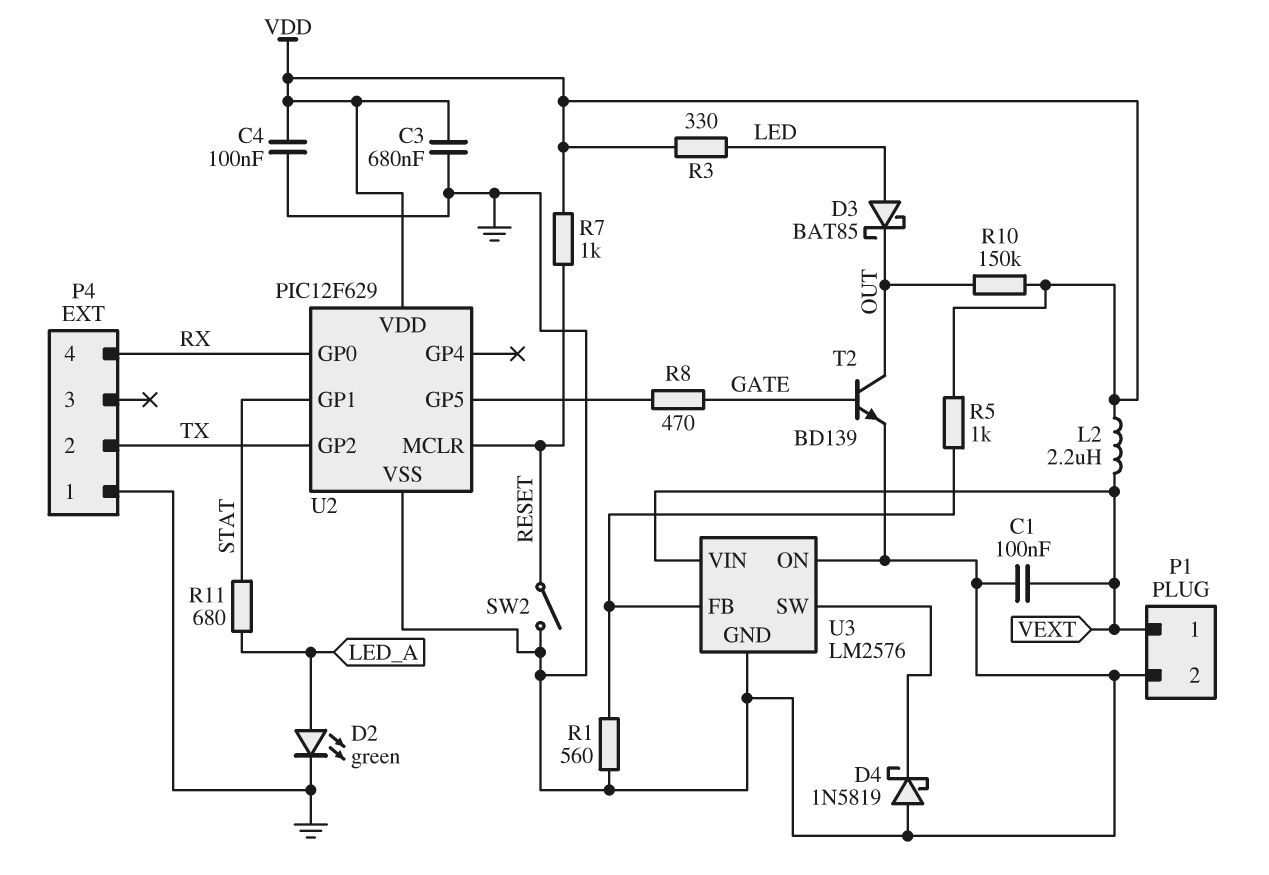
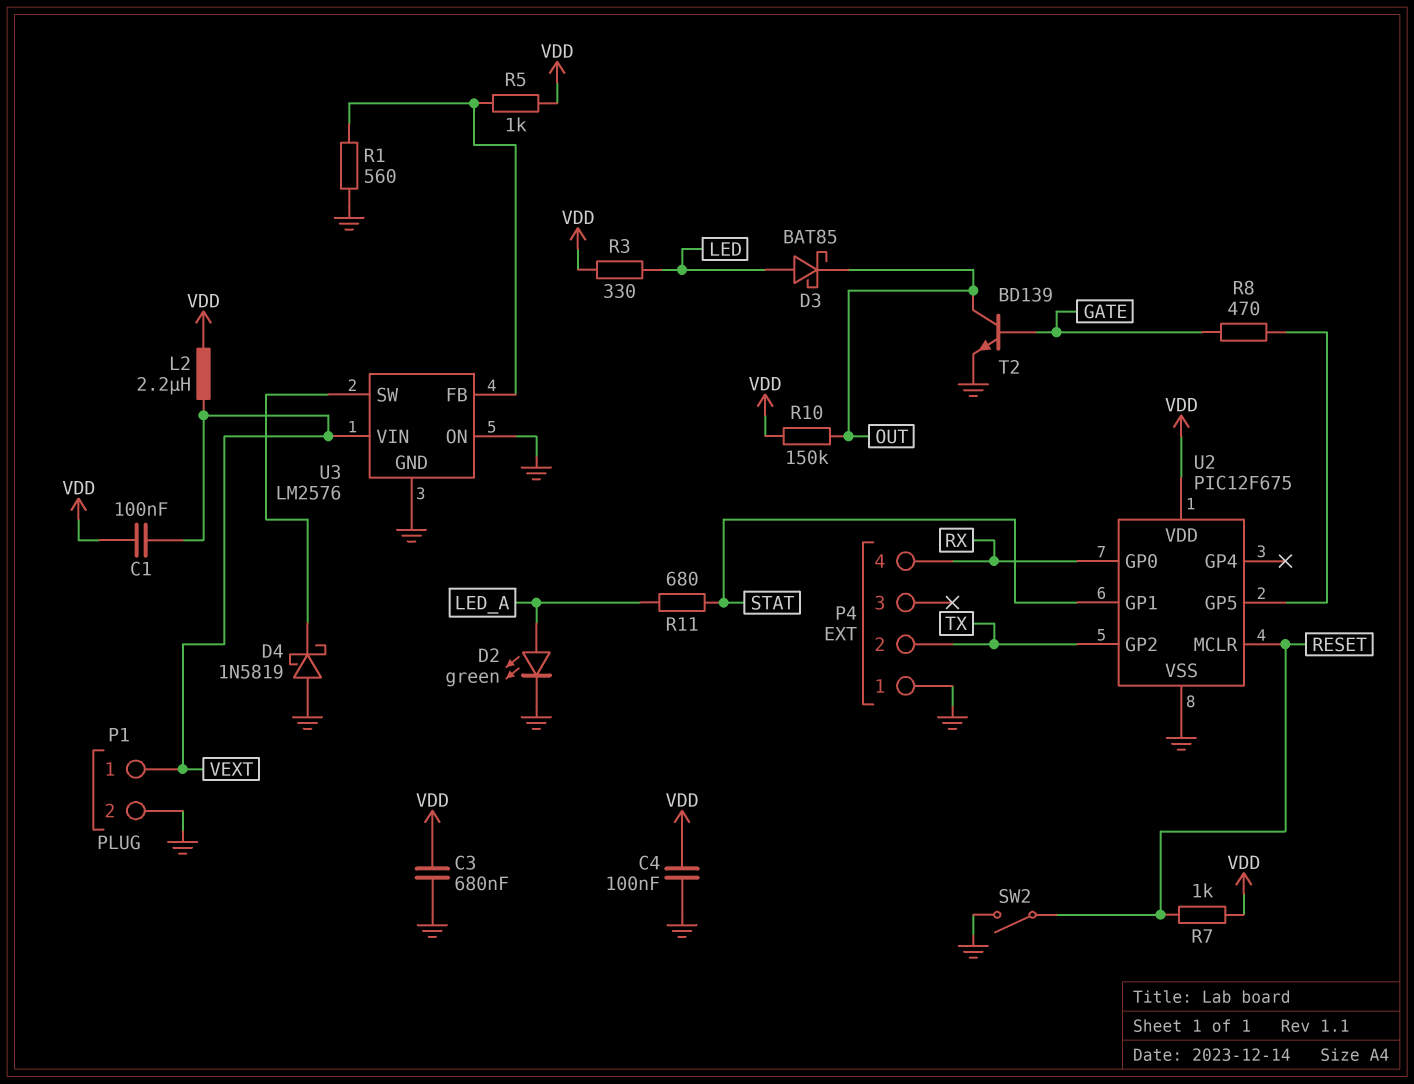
C1: 100nF (GND, VEXT) -> 100nF (VDD, VEXT)
U2: PIC12F629 -> PIC12F675

